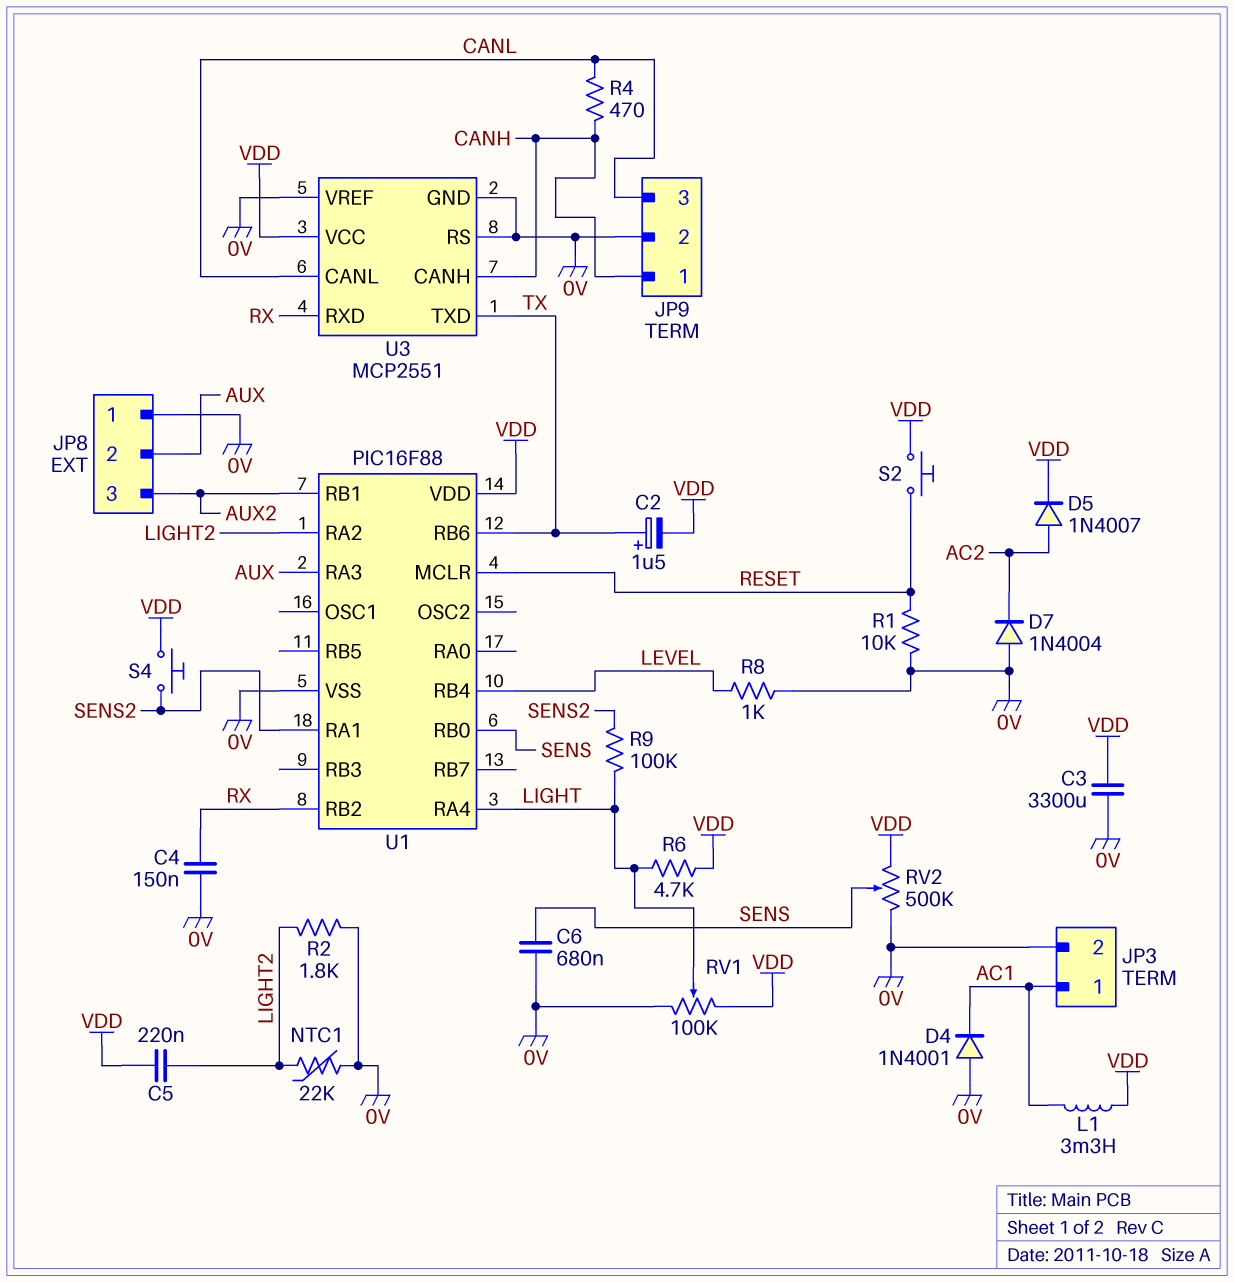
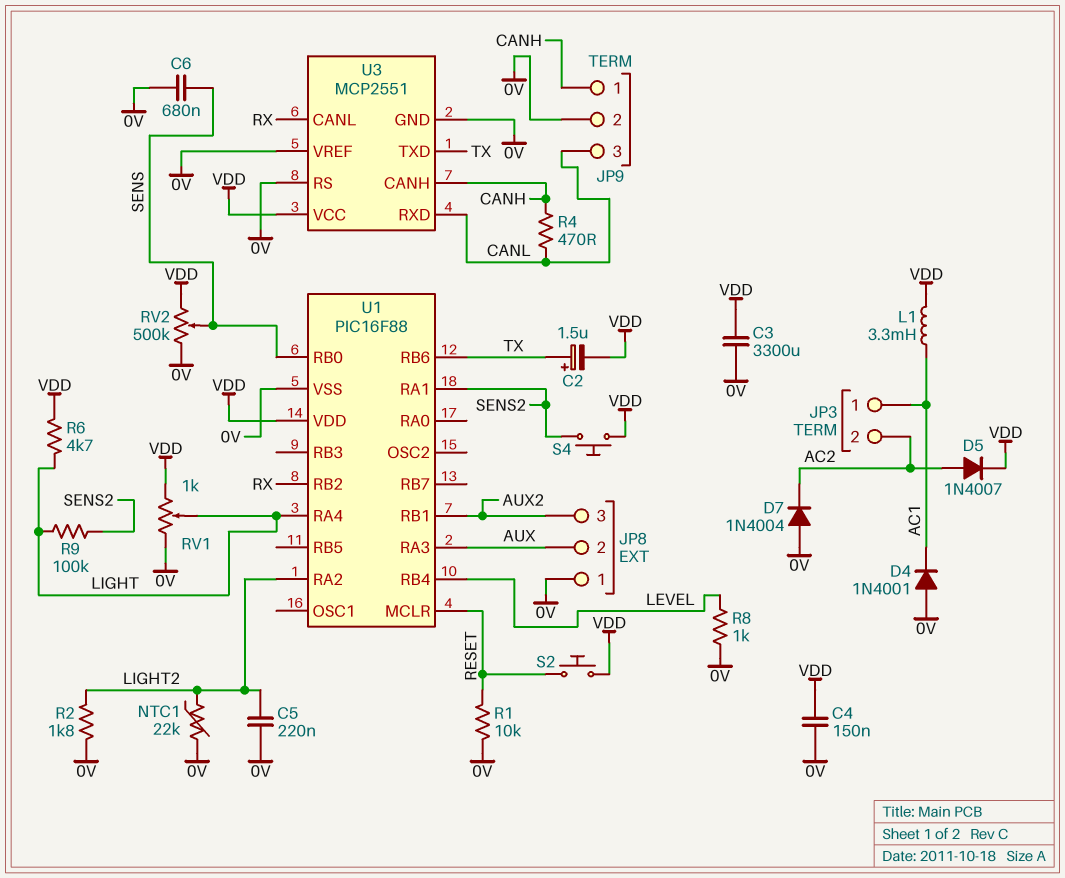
C4: 150nF (0V, RX) -> 150nF (0V, VDD)
C5: 220nF (LIGHT2, VDD) -> 220nF (0V, LIGHT2)
JP3 pin 2: 0V -> AC2
RV1: 100k (0V, VDD, wiper LIGHT) -> 1k (0V, VDD, wiper LIGHT)
U3 pin CANL: CANL -> RX
U3 pin RXD: RX -> CANL

